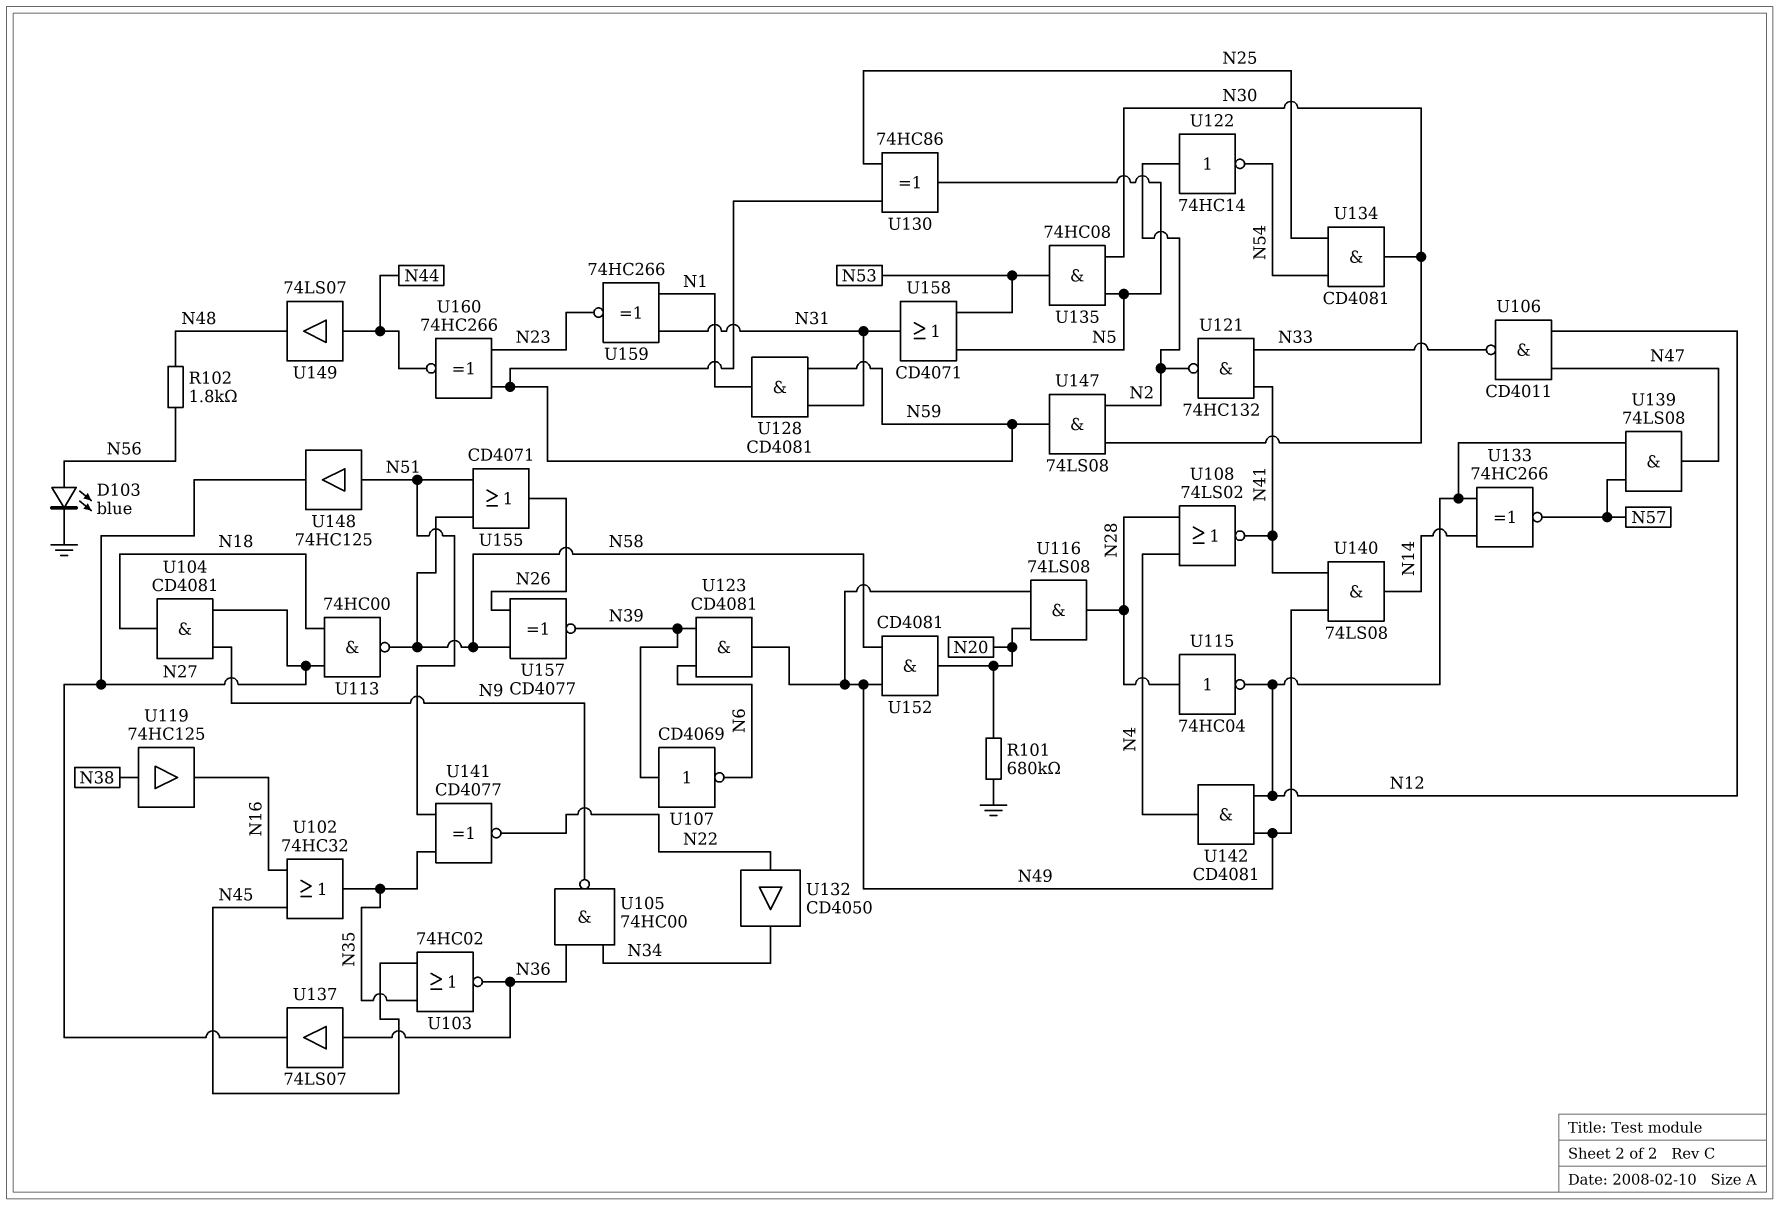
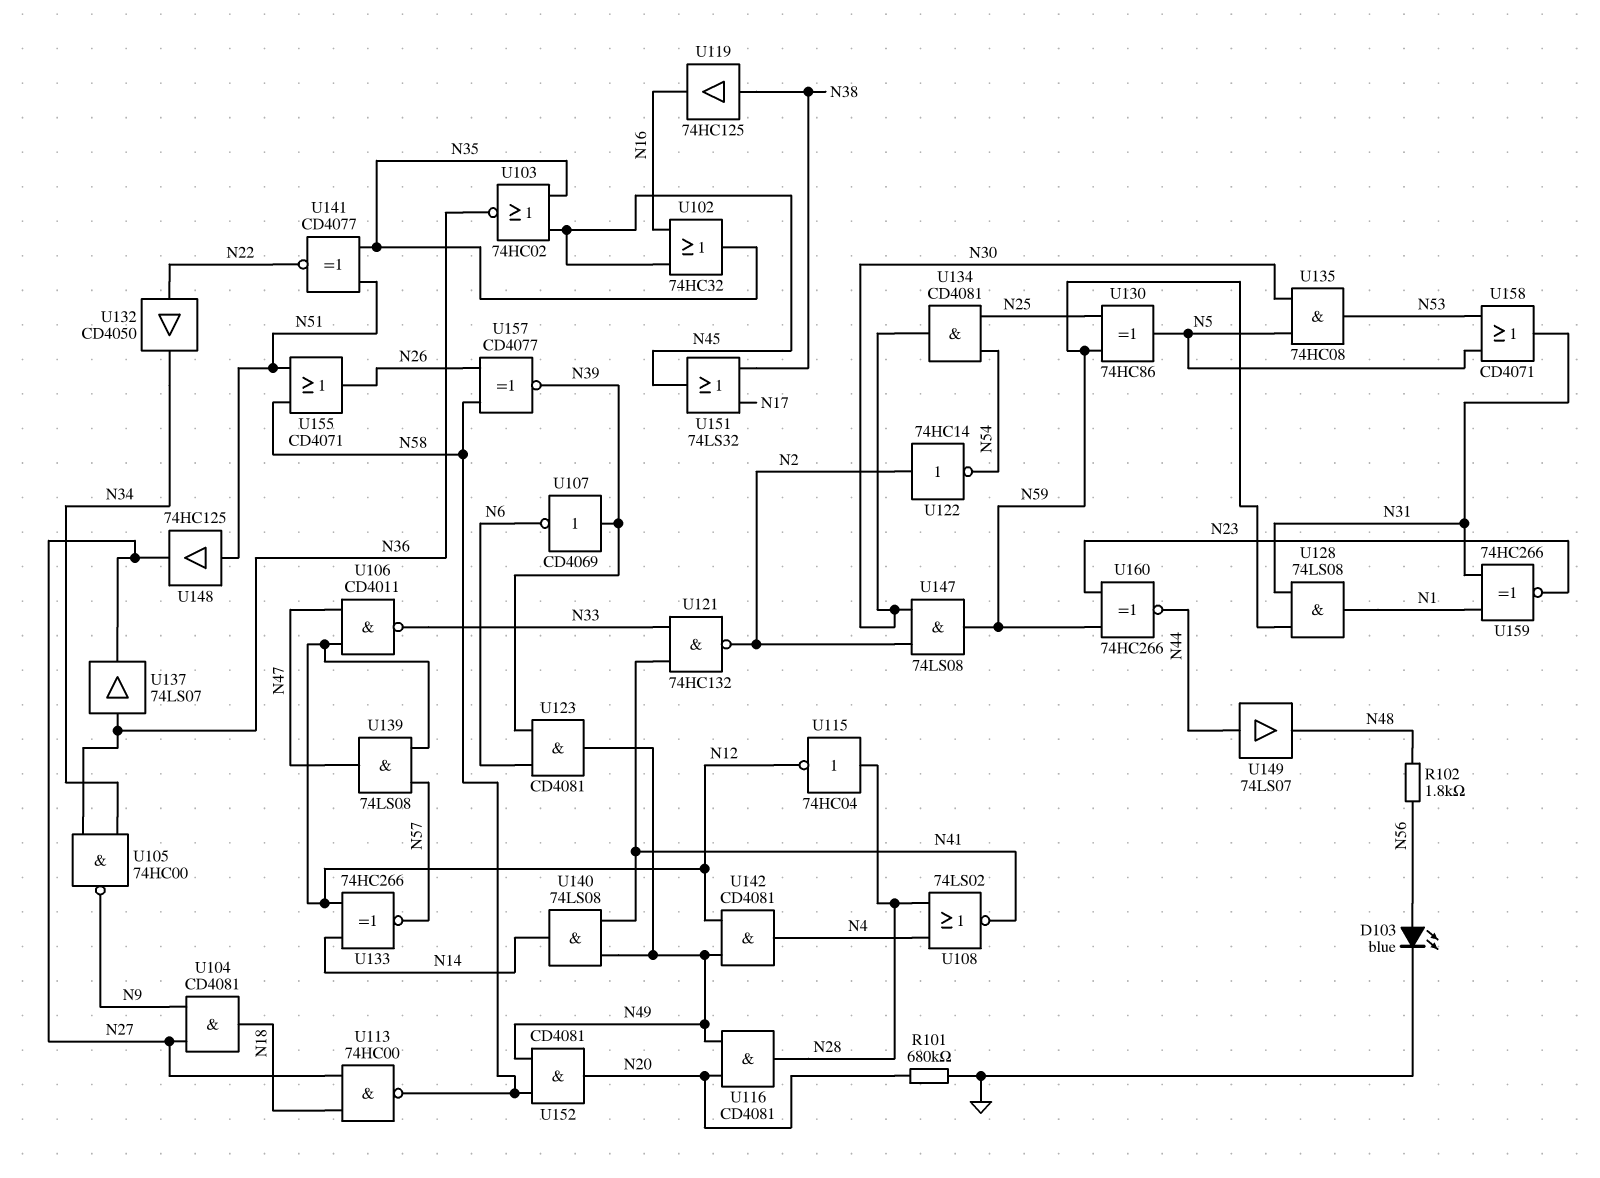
U116: AND 74LS08 (in N20, in N49, out N28) -> AND CD4081 (in N20, in N49, out N28)
U128: AND CD4081 (in N31, in N59, out N1) -> AND 74LS08 (in N31, in N59, out N1)
U151: none -> OR 74LS32 (in N17, in N38, out N45)

